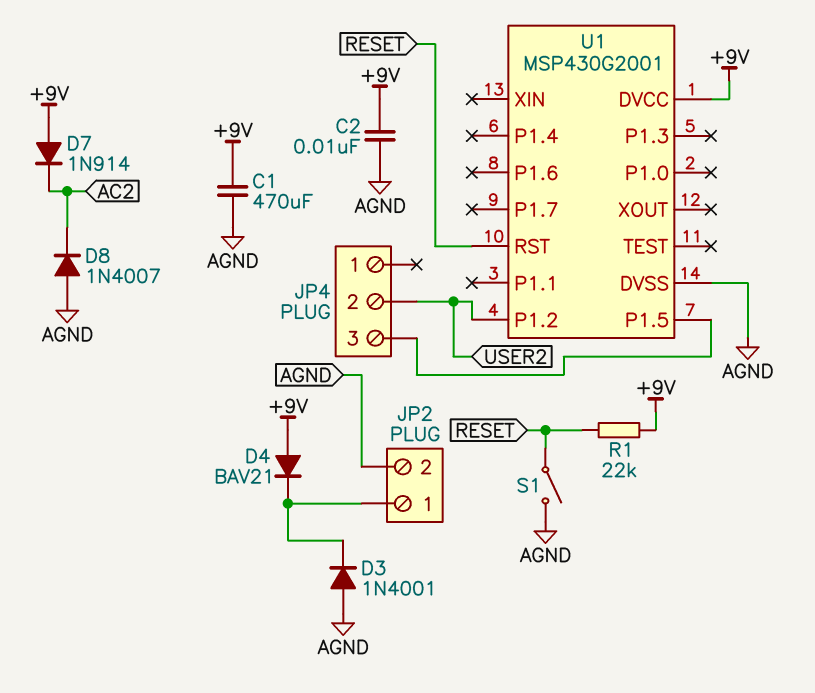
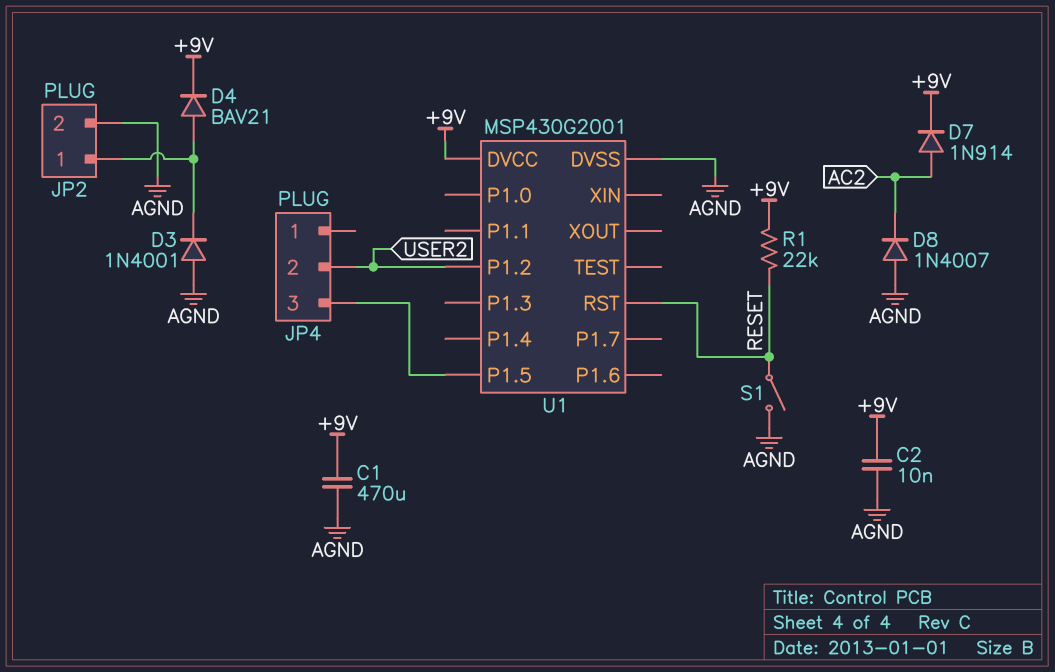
D4: diode BAV21 (A +9V, K JP2/1) -> diode BAV21 (A JP2/1, K +9V)
D7: diode 1N914 (A +9V, K AC2) -> diode 1N914 (A AC2, K +9V)

